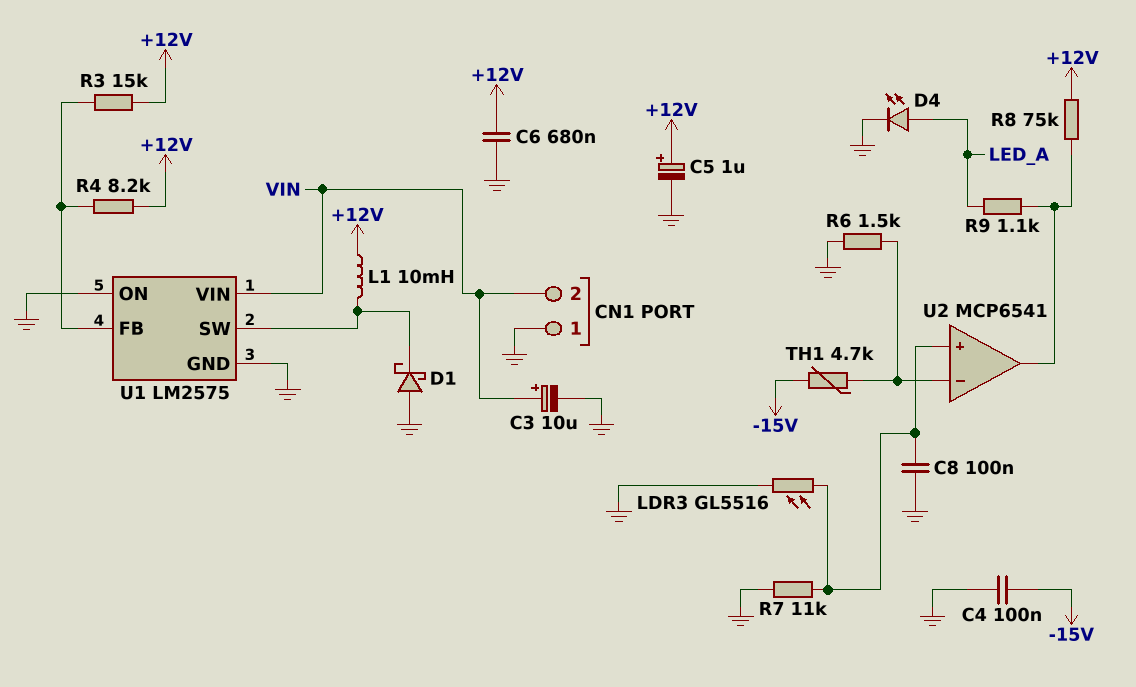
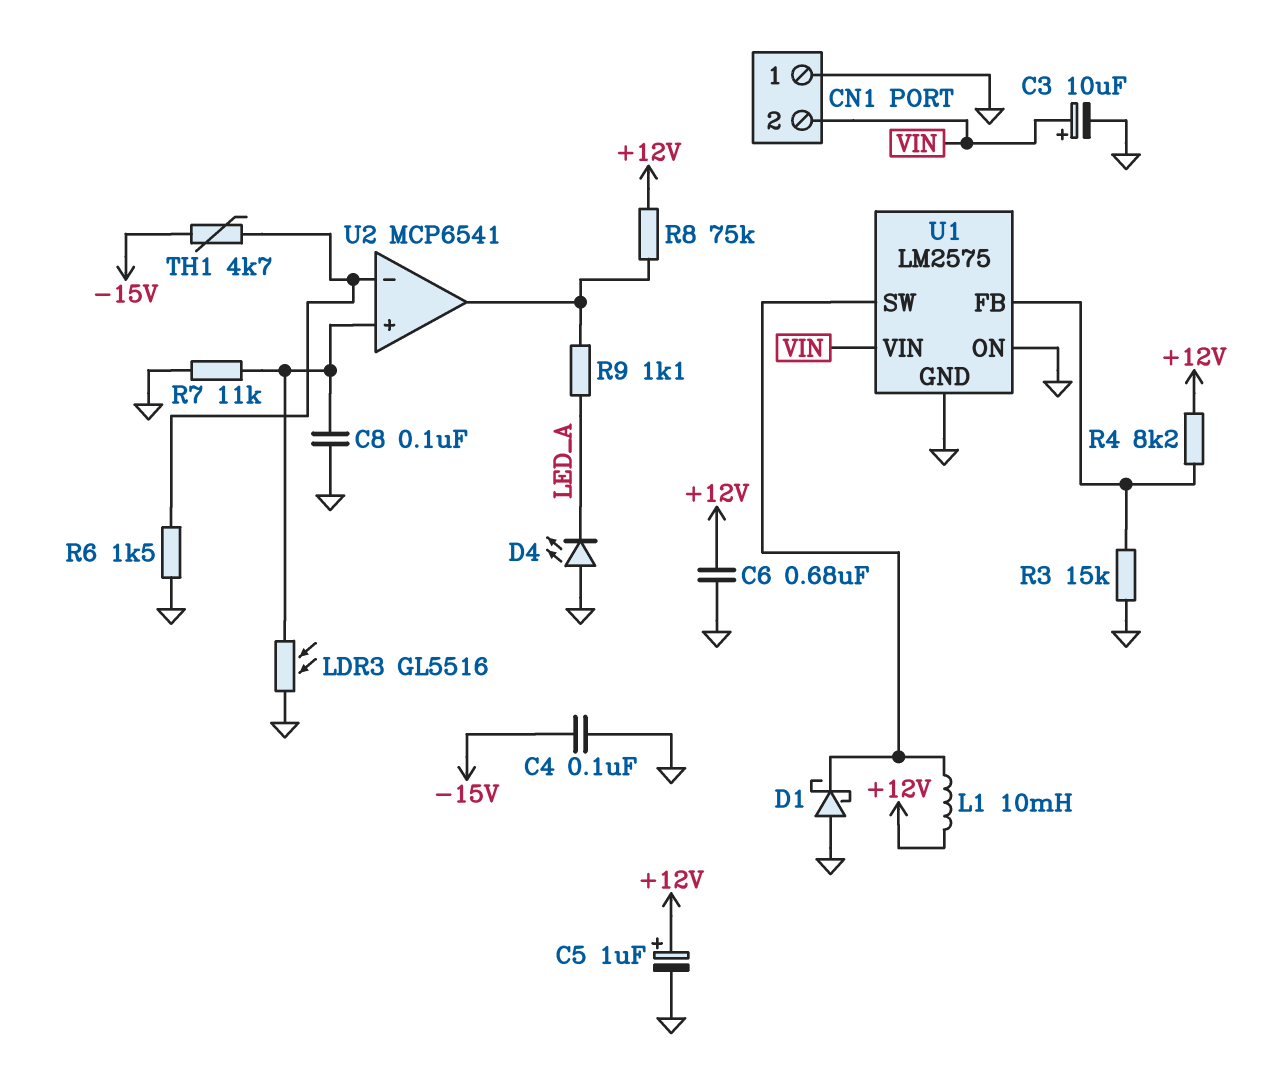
D4: LED (A LED_A, K GND) -> LED (A GND, K LED_A)
R3: 15k (+12V, U1/FB) -> 15k (GND, U1/FB)

